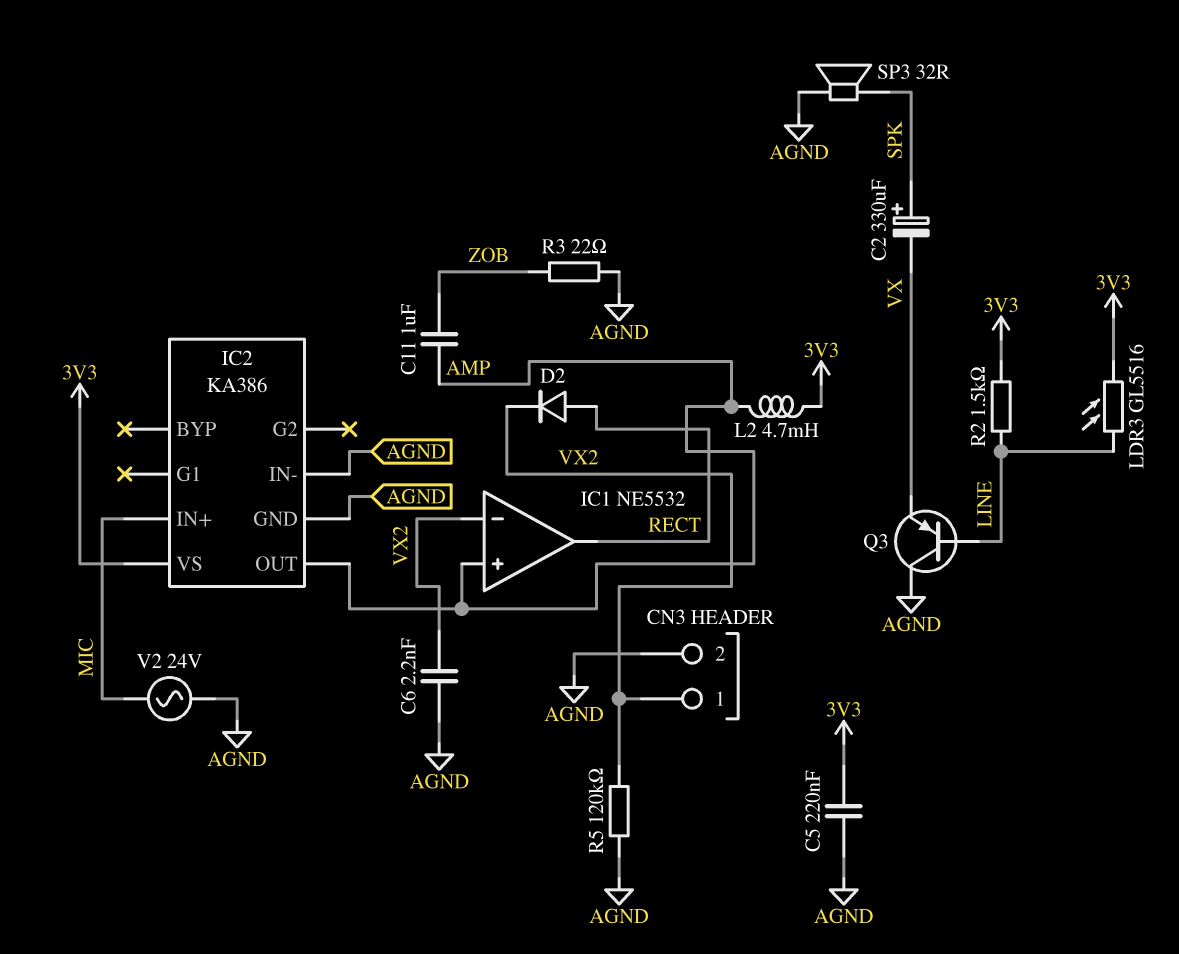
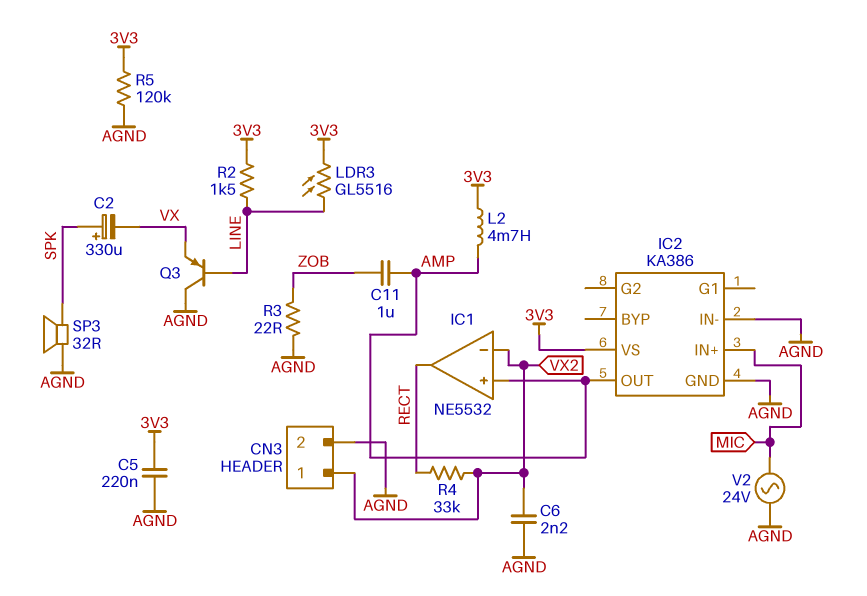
D2: diode (A RECT, K VX2) -> none
R4: none -> 33k (RECT, VX2)
R5: 120k (AGND, VX2) -> 120k (3V3, AGND)

